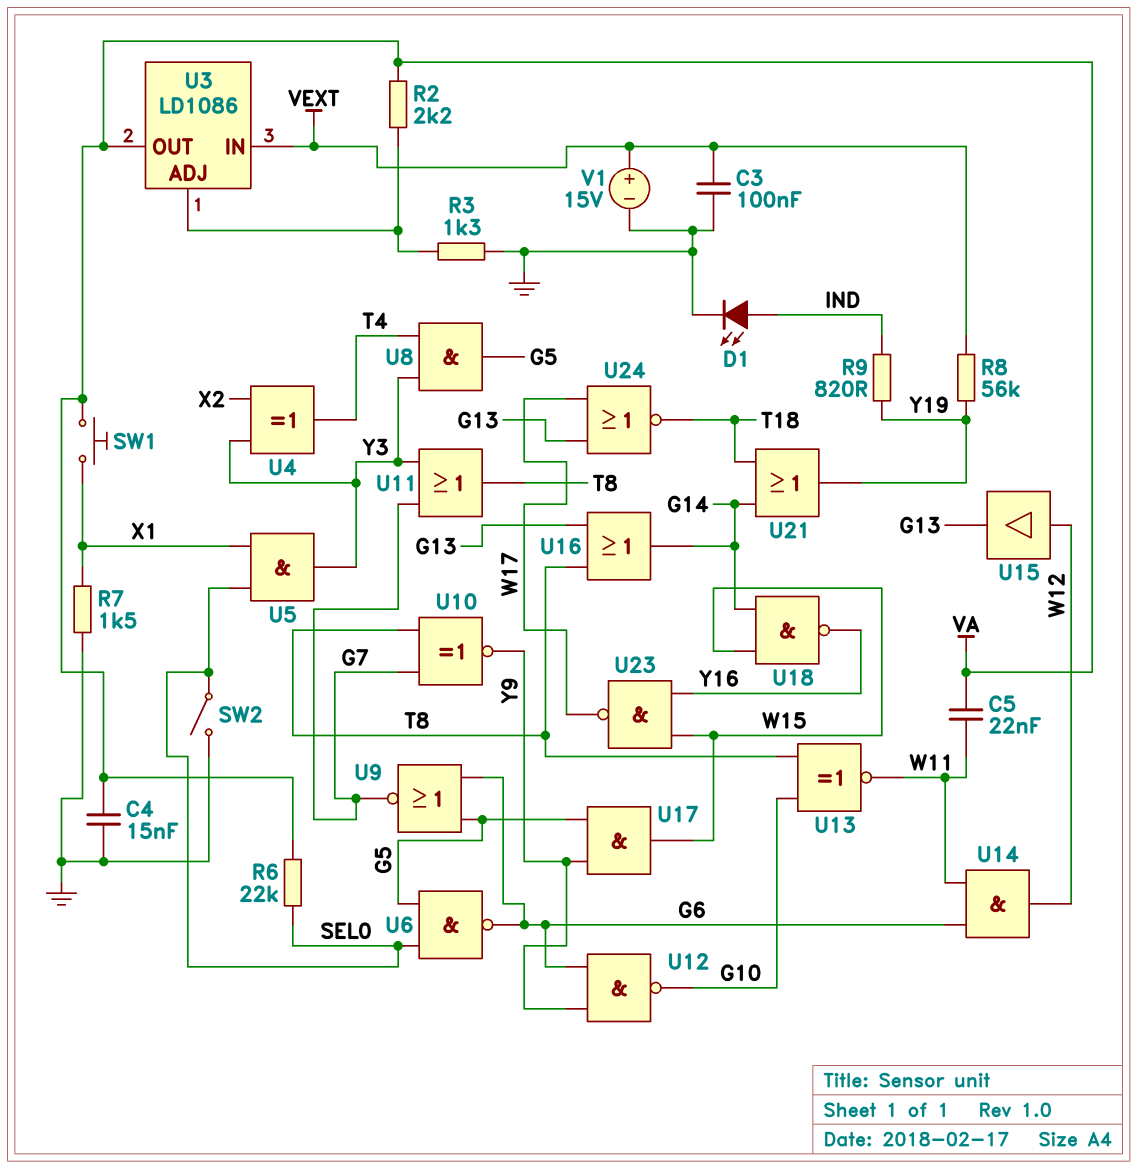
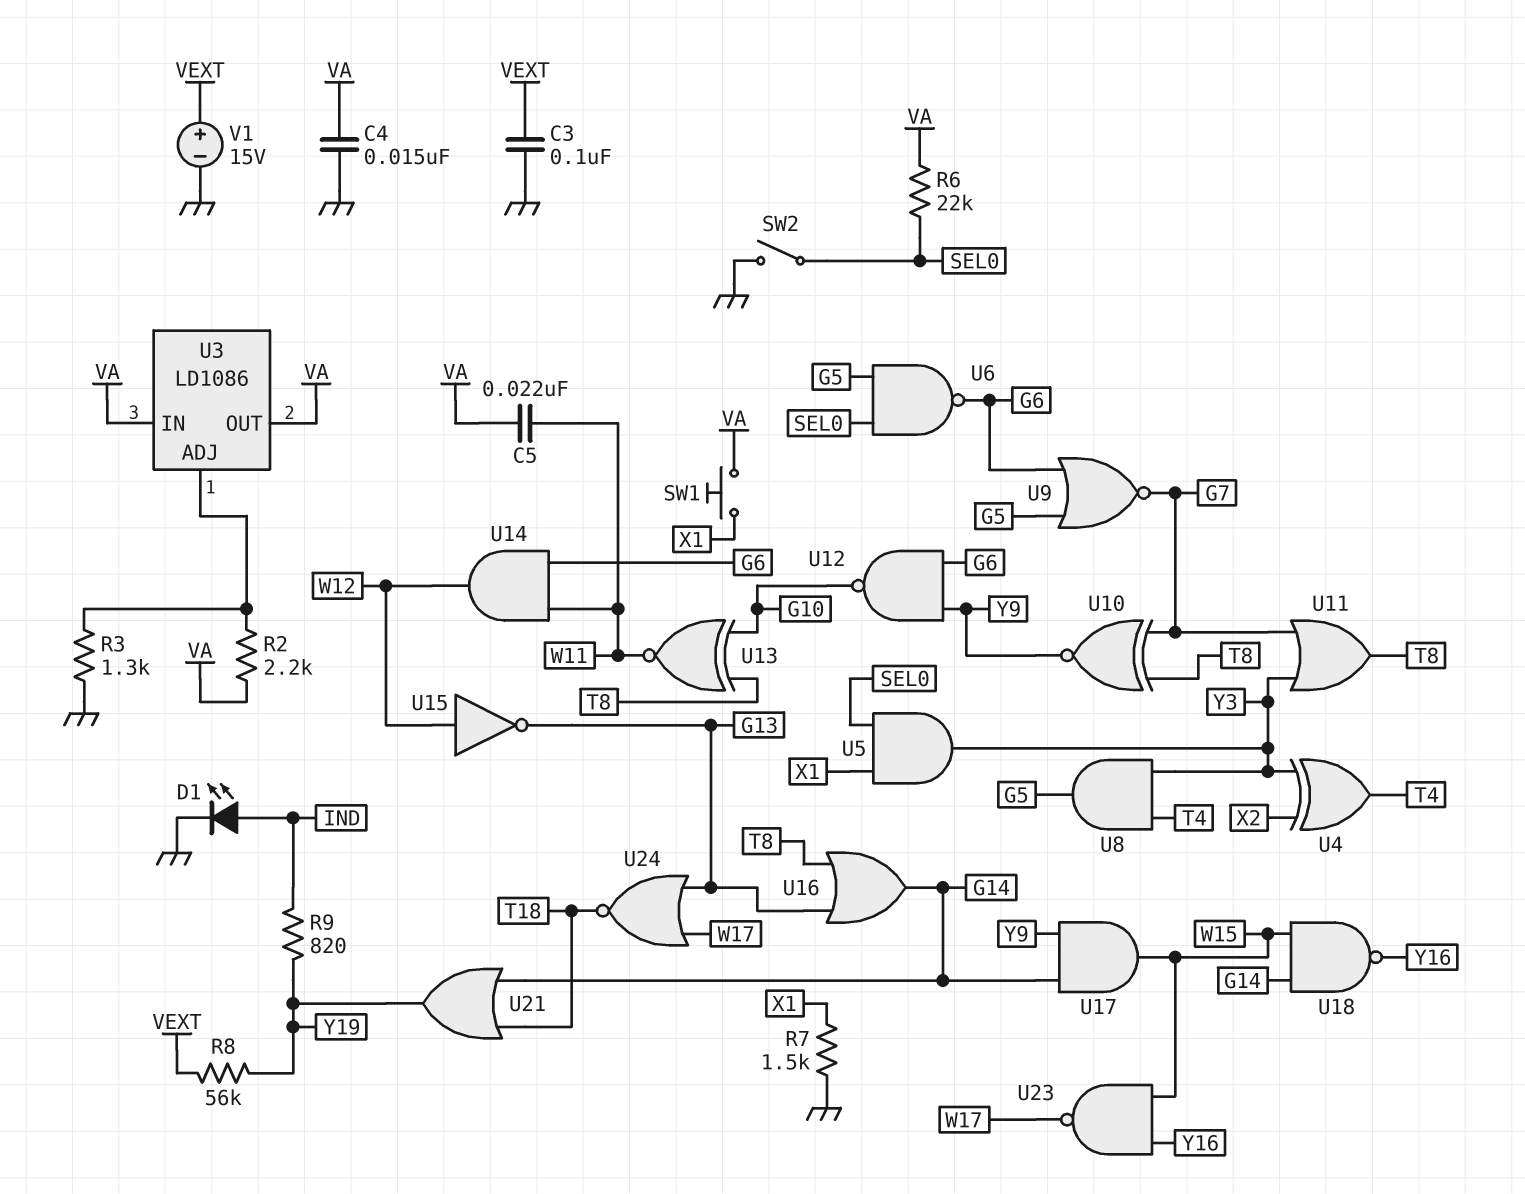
U3 pin IN: VEXT -> VA
U15: buffer (in W12, out G13) -> NOT (in W12, out G13)
U17: AND (in G5, in Y9, out W15) -> AND (in G14, in Y9, out W15)

